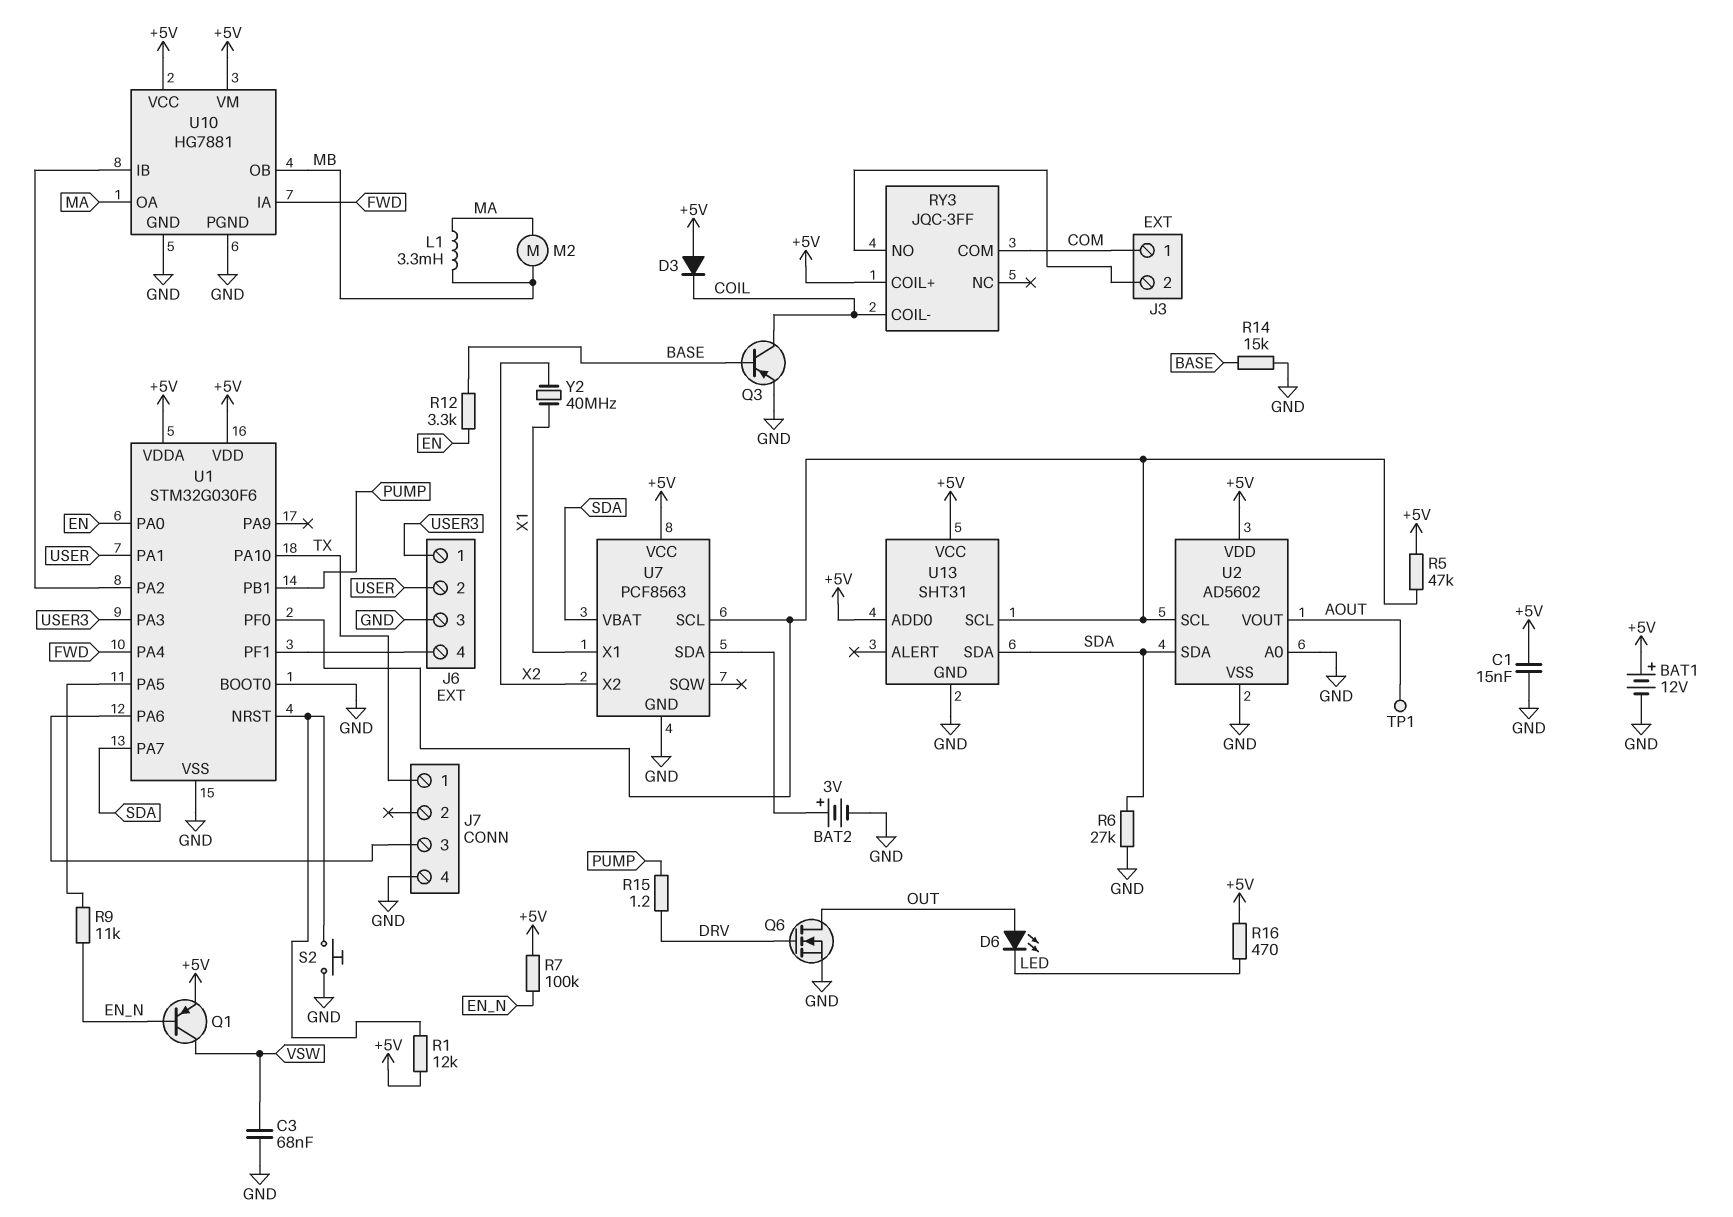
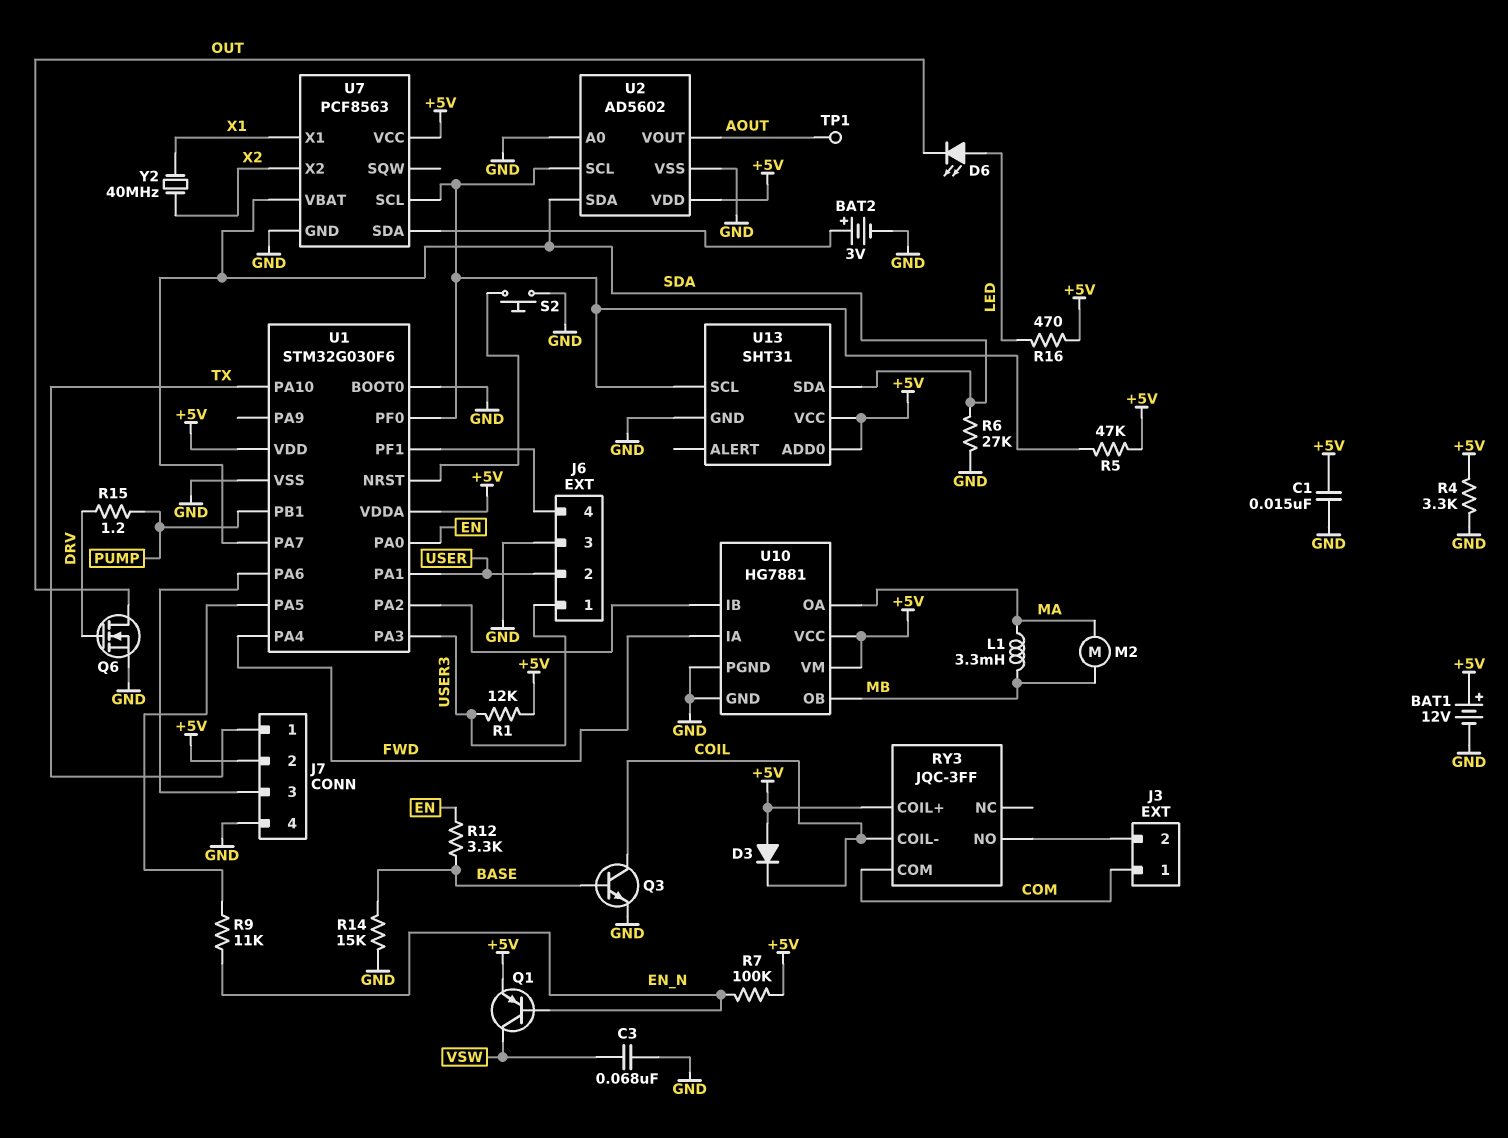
D6: LED (A OUT, K LED) -> LED (A LED, K OUT)
J7 pin 2: none -> +5V
Q3: PNP (B BASE, C COIL, E GND) -> NPN (B BASE, C COIL, E GND)
R1: 12k (+5V, U1/NRST) -> 12k (+5V, USER3)
R4: none -> 3.3k (+5V, GND)

